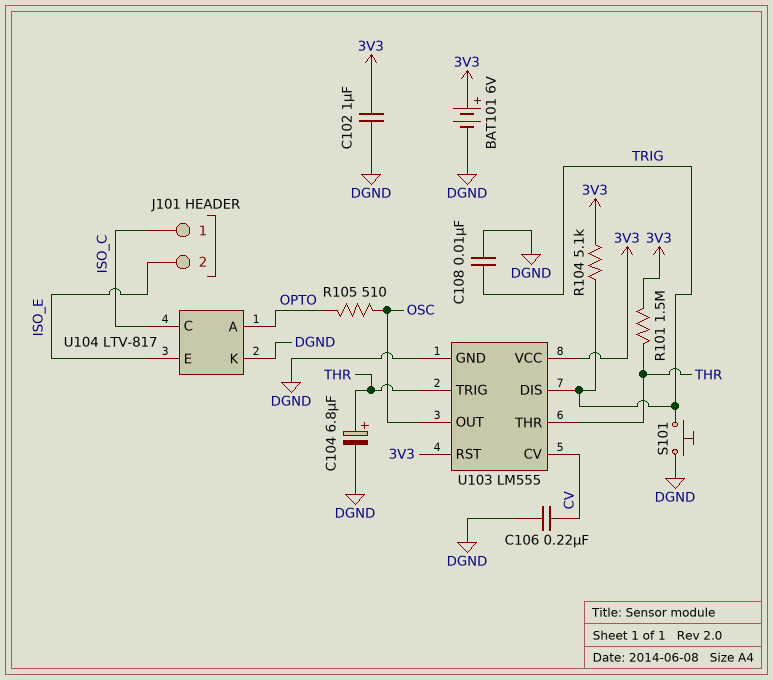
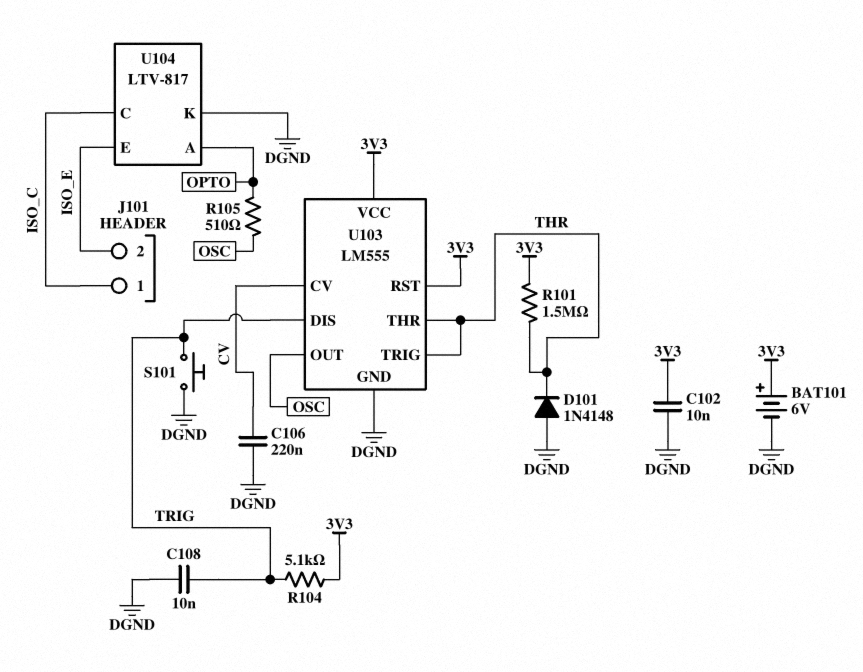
C102: 1uF (3V3, DGND) -> 10nF (3V3, DGND)
C104: 6.8uF (plus THR, minus DGND) -> none
D101: none -> diode 1N4148 (A DGND, K THR)

